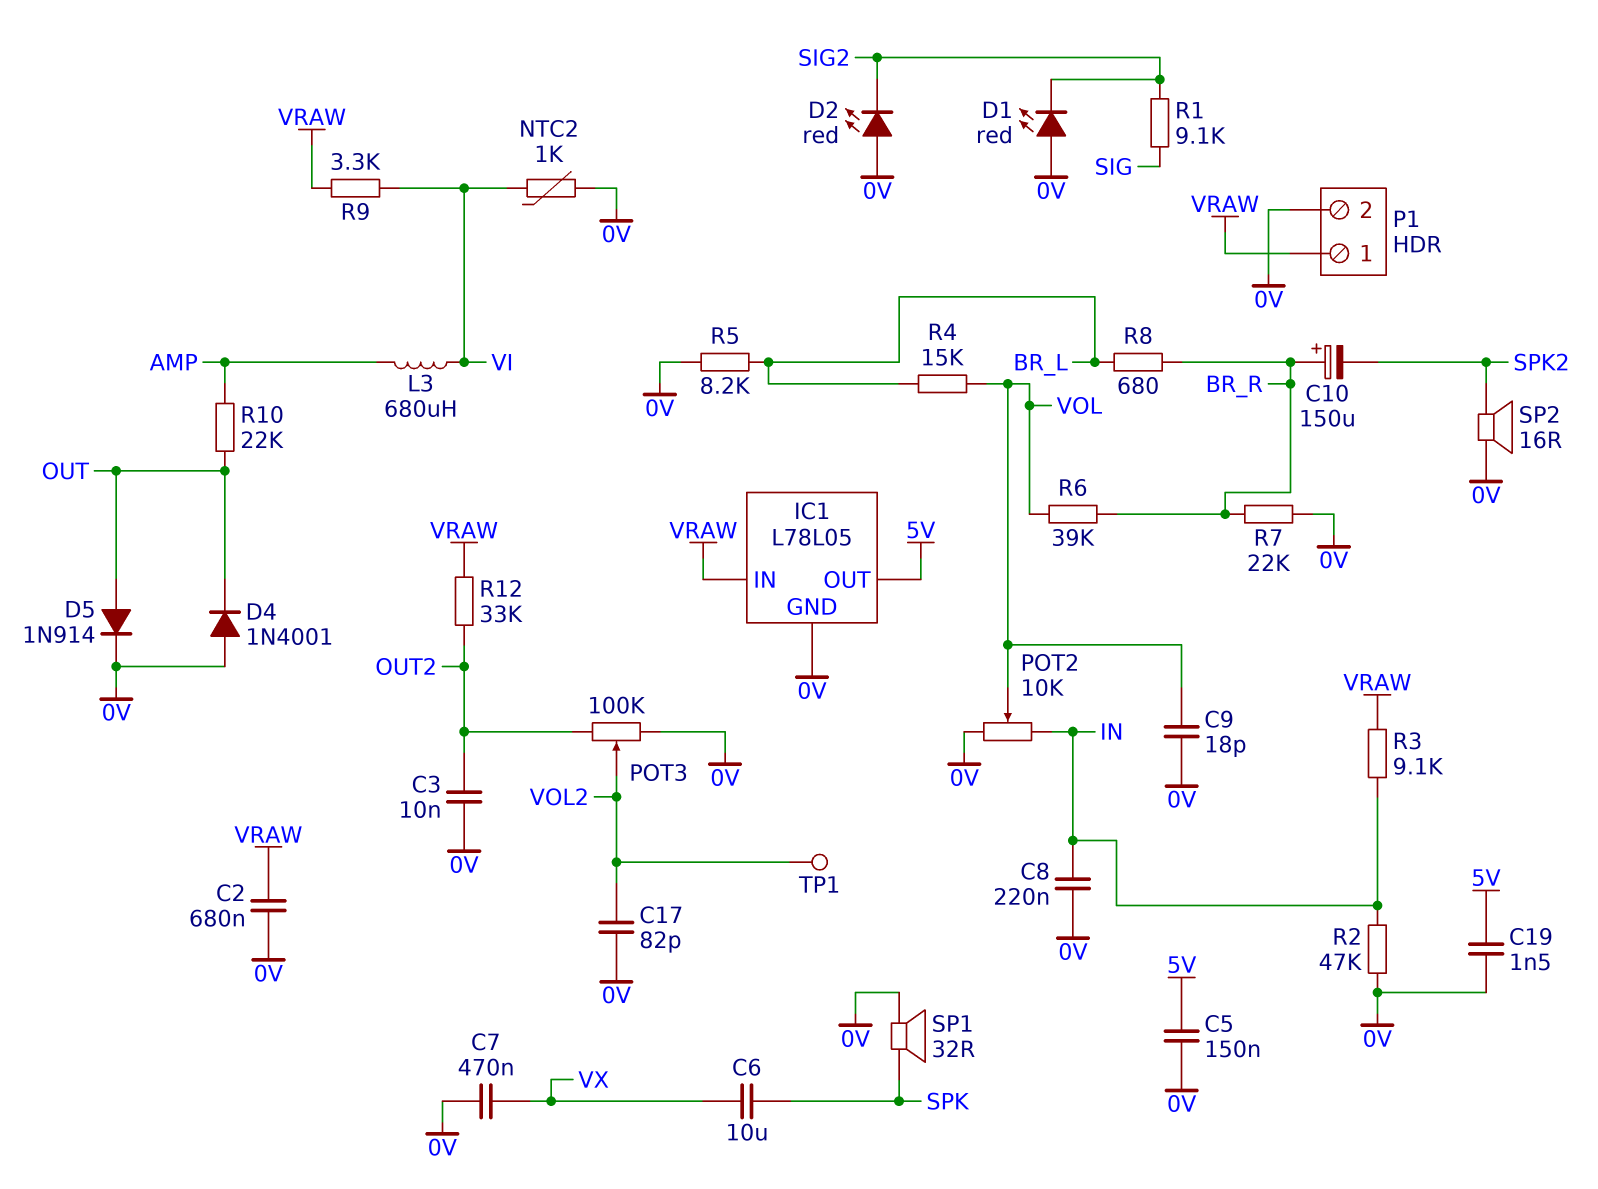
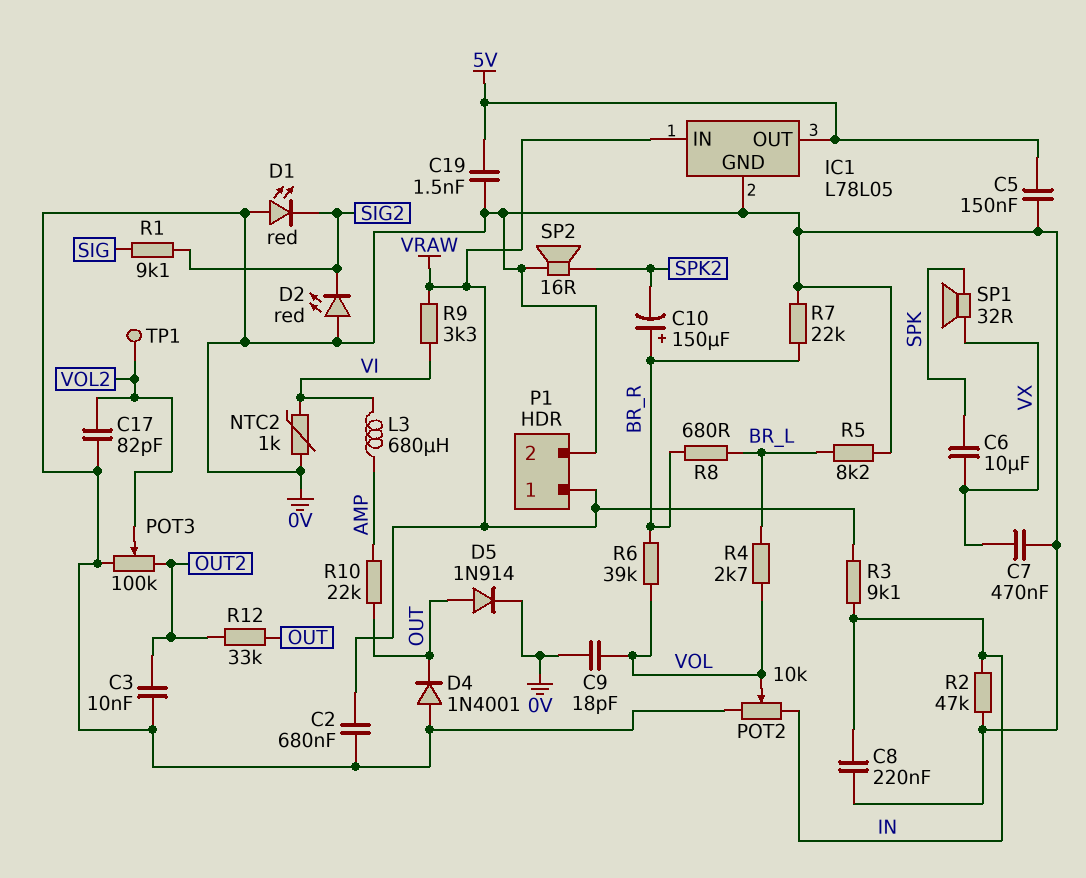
R4: 15k (BR_L, VOL) -> 2.7k (BR_L, VOL)
R12: 33k (OUT2, VRAW) -> 33k (OUT, OUT2)
SP1: speaker 32R (0V, SPK) -> speaker 32R (SPK, VX)

